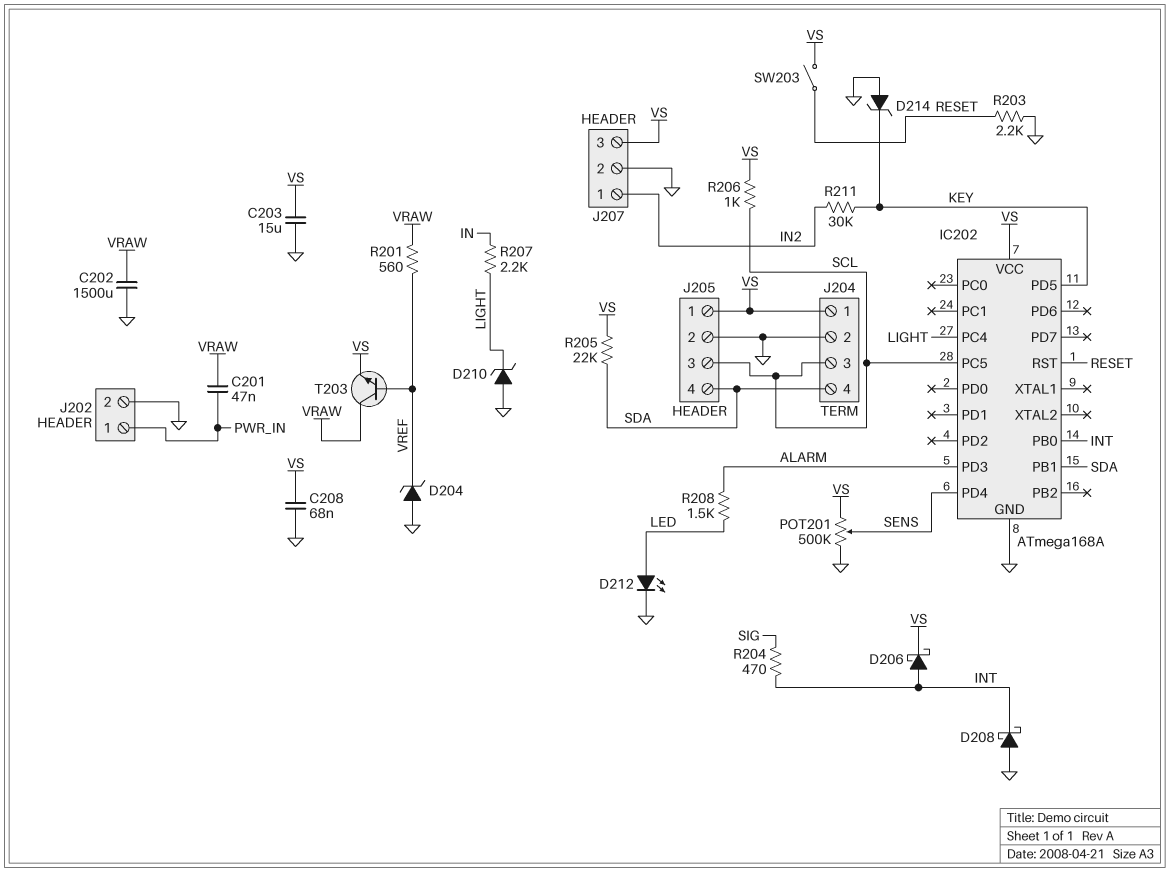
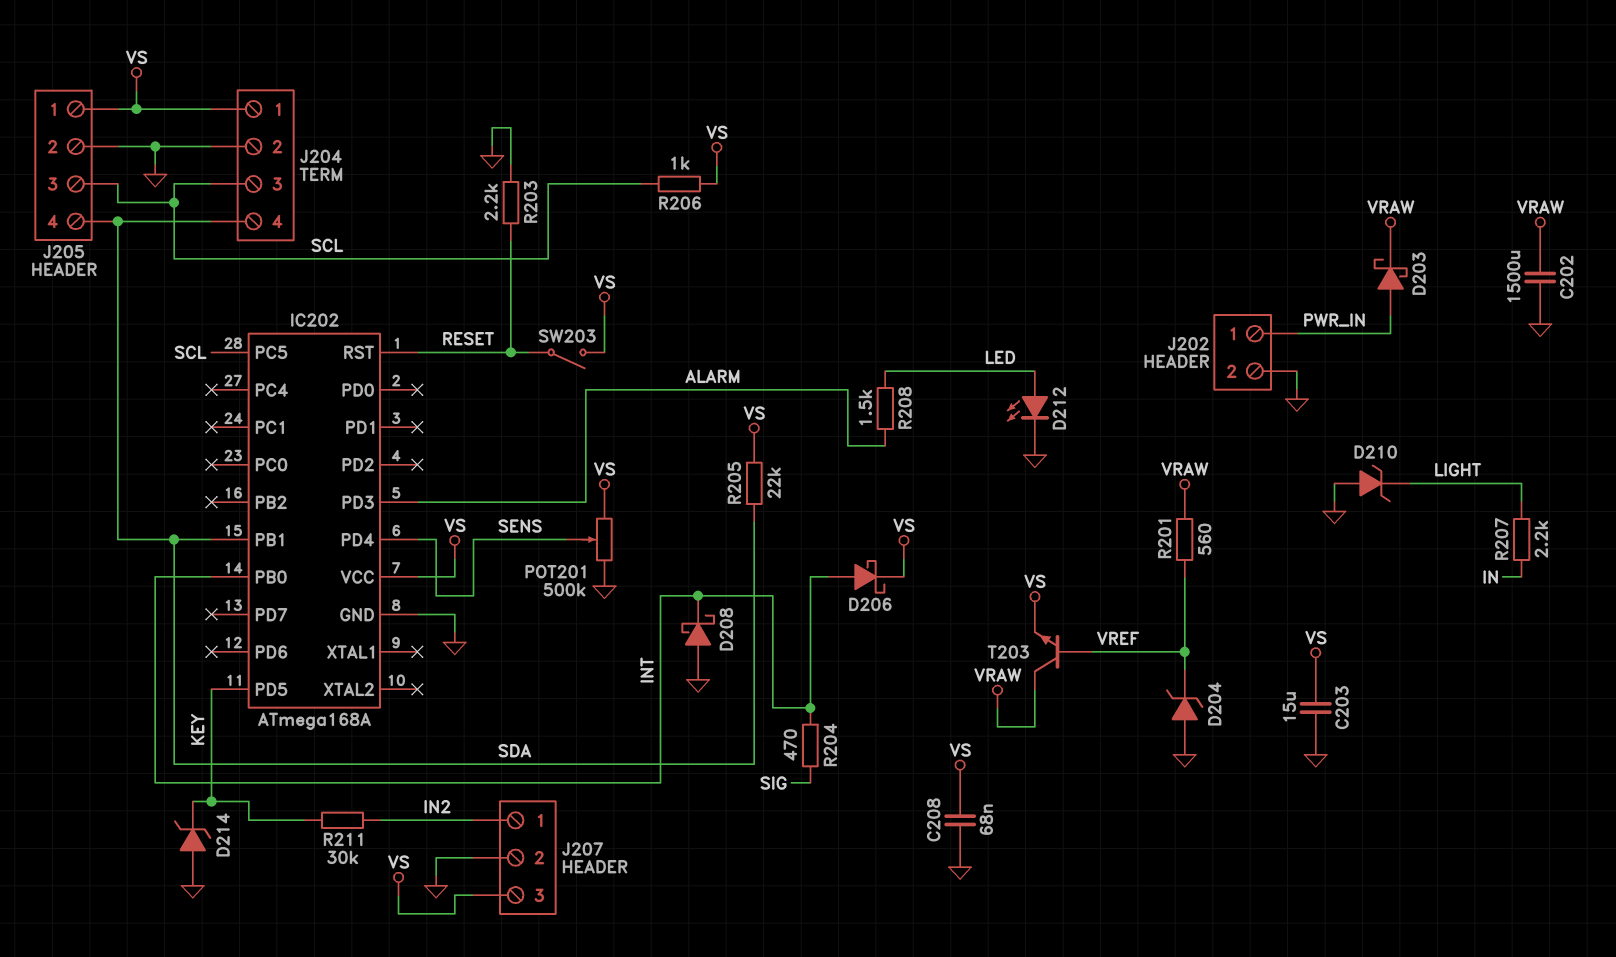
C201: 47nF (PWR_IN, VRAW) -> none
D203: none -> schottky (A PWR_IN, K VRAW)
IC202 pin PC4: LIGHT -> none

